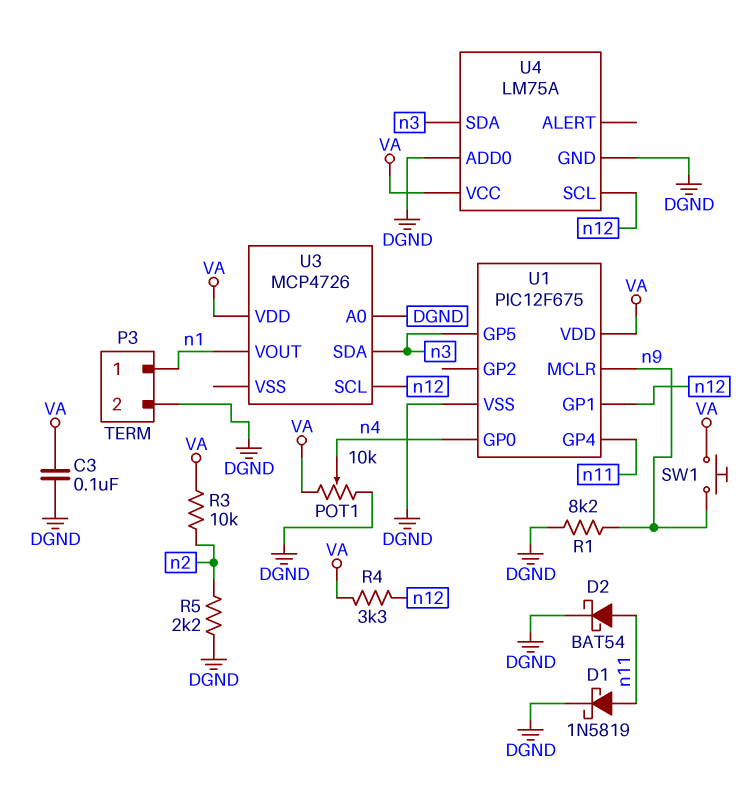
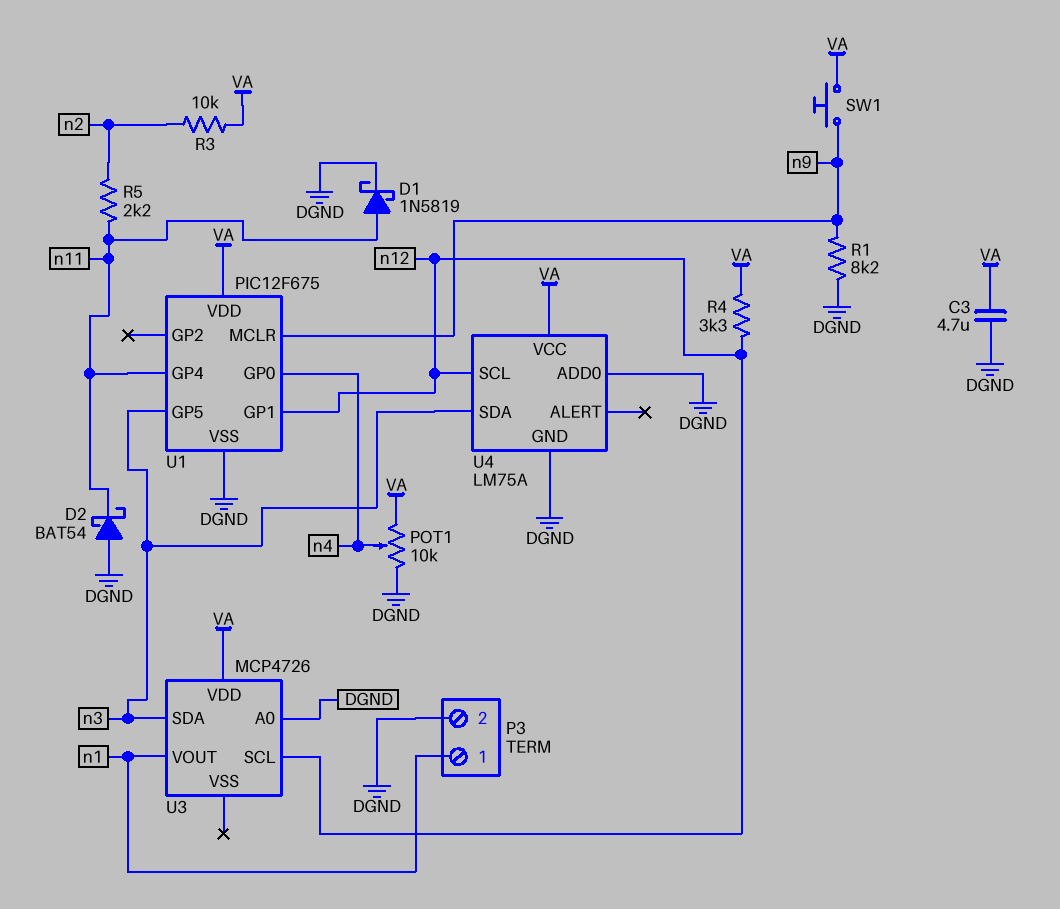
C3: 100nF (DGND, VA) -> 4.7uF (DGND, VA)
D2: schottky BAT54 (A n11, K DGND) -> schottky BAT54 (A DGND, K n11)
R5: 2.2k (DGND, n2) -> 2.2k (n2, n11)

